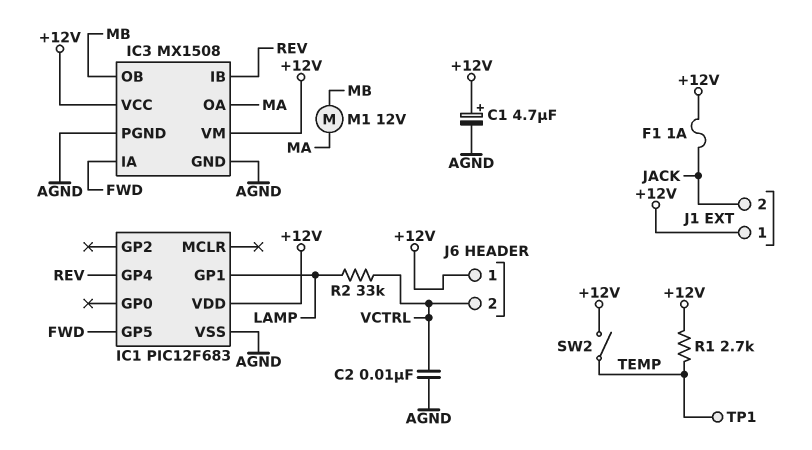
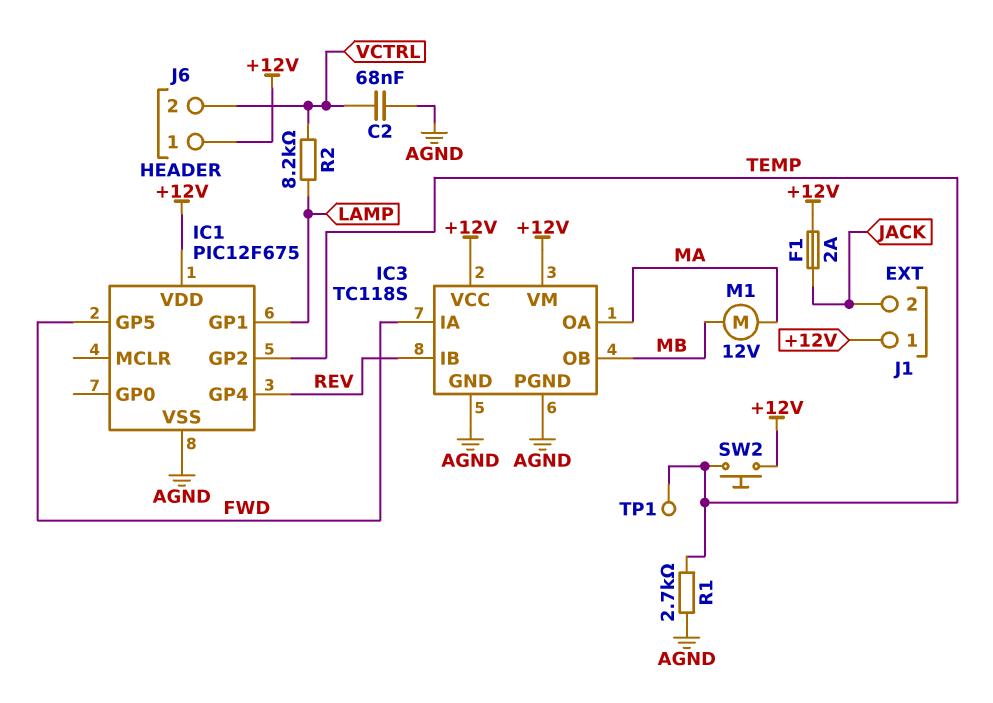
C1: 4.7uF (plus +12V, minus AGND) -> none
C2: 10nF (AGND, VCTRL) -> 68nF (AGND, VCTRL)
F1: 1A (+12V, JACK) -> 2A (+12V, JACK)
IC1: PIC12F683 -> PIC12F675
IC1 pin GP2: none -> TEMP
IC3: MX1508 -> TC118S
R1: 2.7k (+12V, TEMP) -> 2.7k (AGND, TEMP)
R2: 33k (LAMP, VCTRL) -> 8.2k (LAMP, VCTRL)
SW2: switch (+12V, TEMP) -> button (+12V, TEMP)

